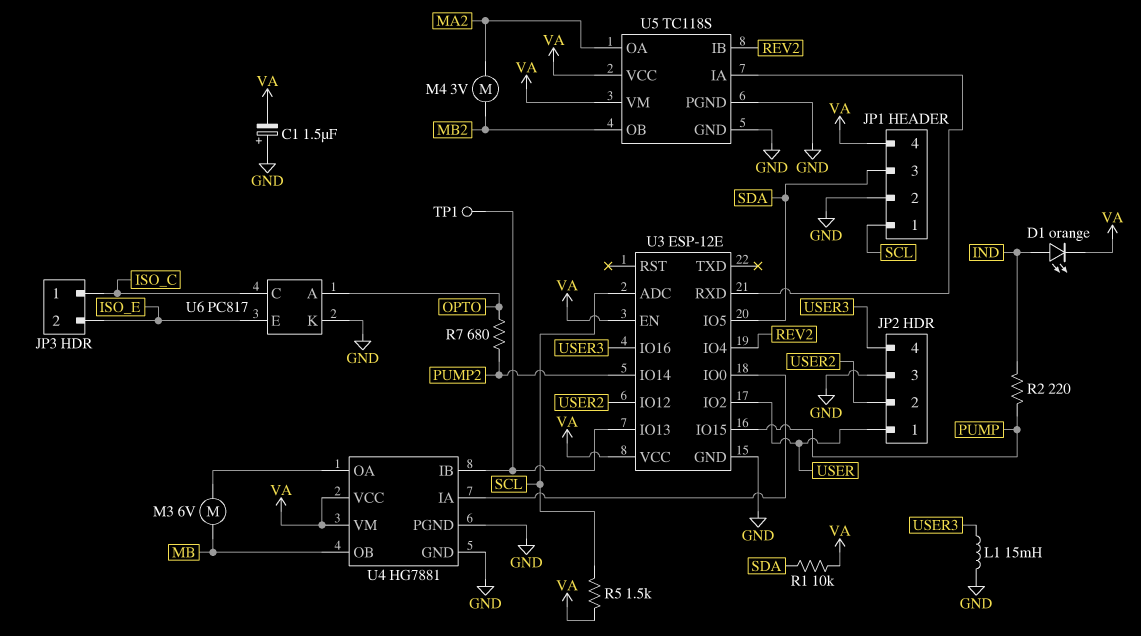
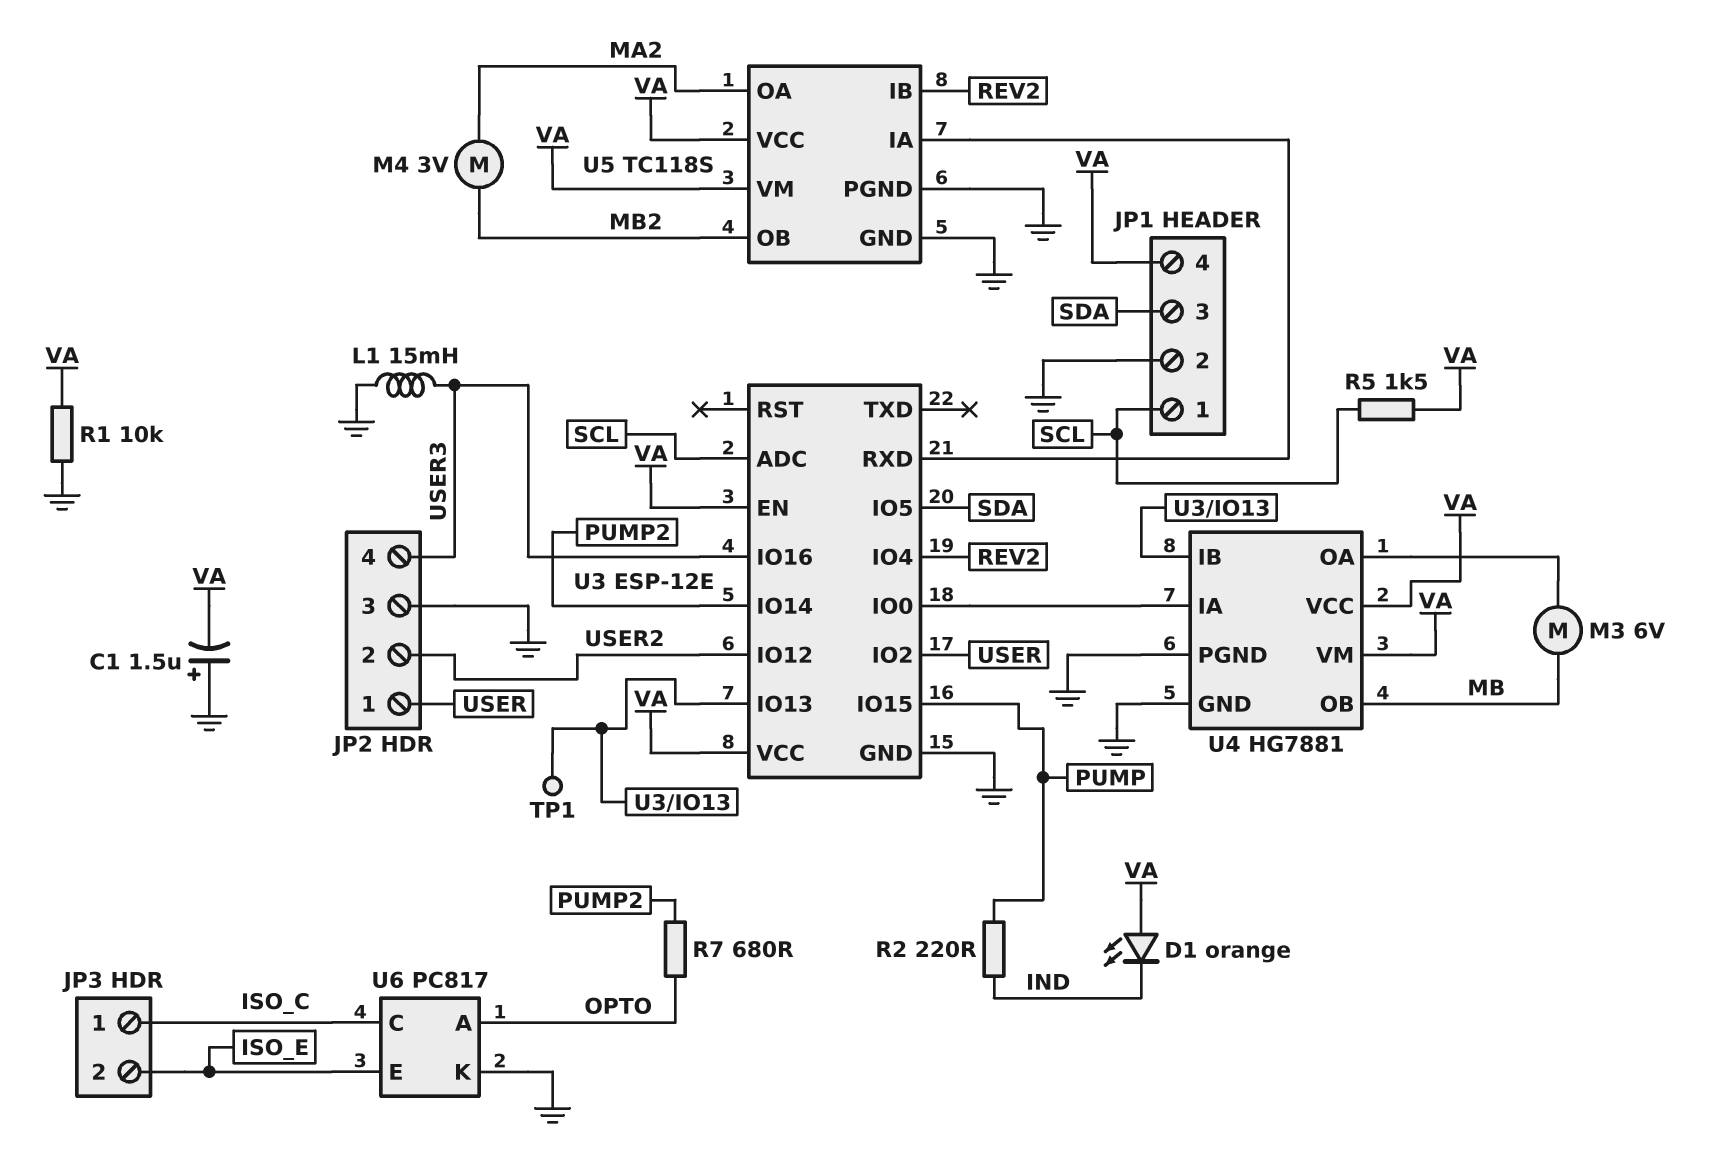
D1: LED orange (A IND, K VA) -> LED orange (A VA, K IND)
R1: 10k (SDA, VA) -> 10k (GND, VA)

